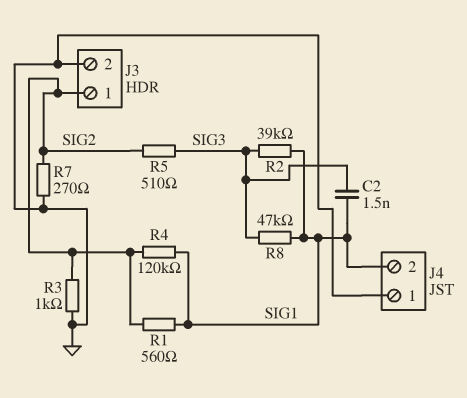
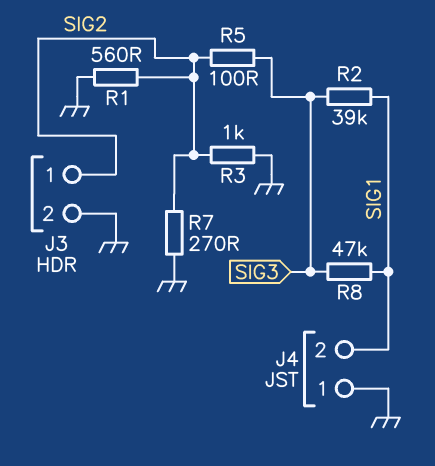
C2: 1.5nF (SIG1, SIG3) -> none
R1: 560 (SIG1, SIG2) -> 560 (GND, SIG2)
R4: 120k (SIG1, SIG2) -> none
R5: 510 (SIG2, SIG3) -> 100 (SIG2, SIG3)

